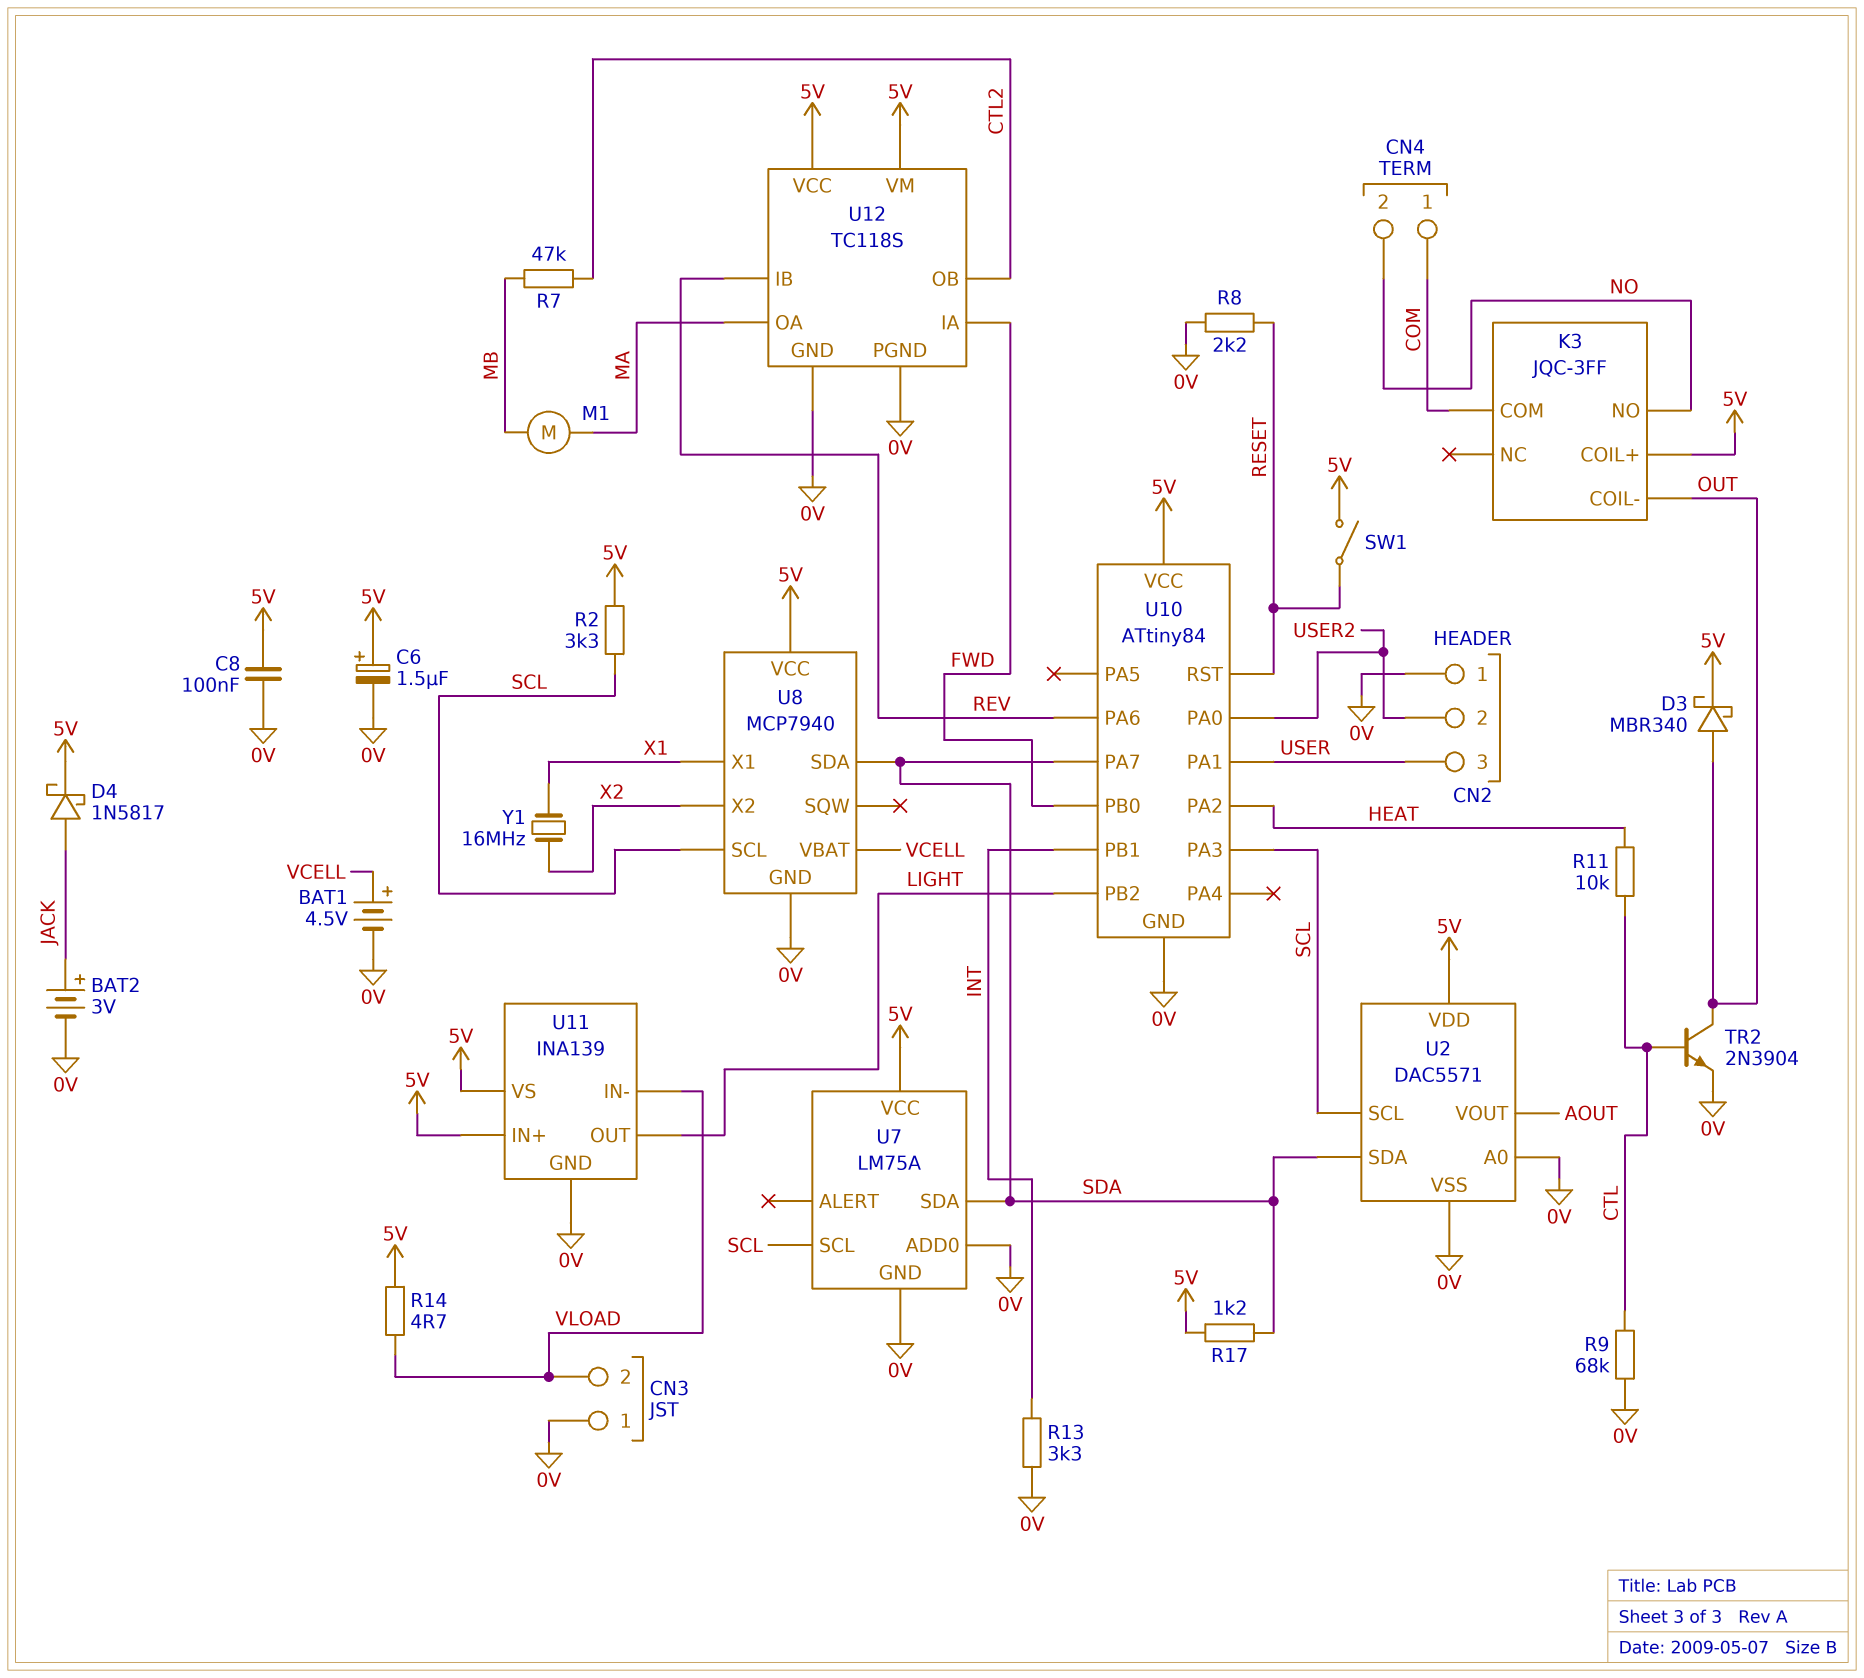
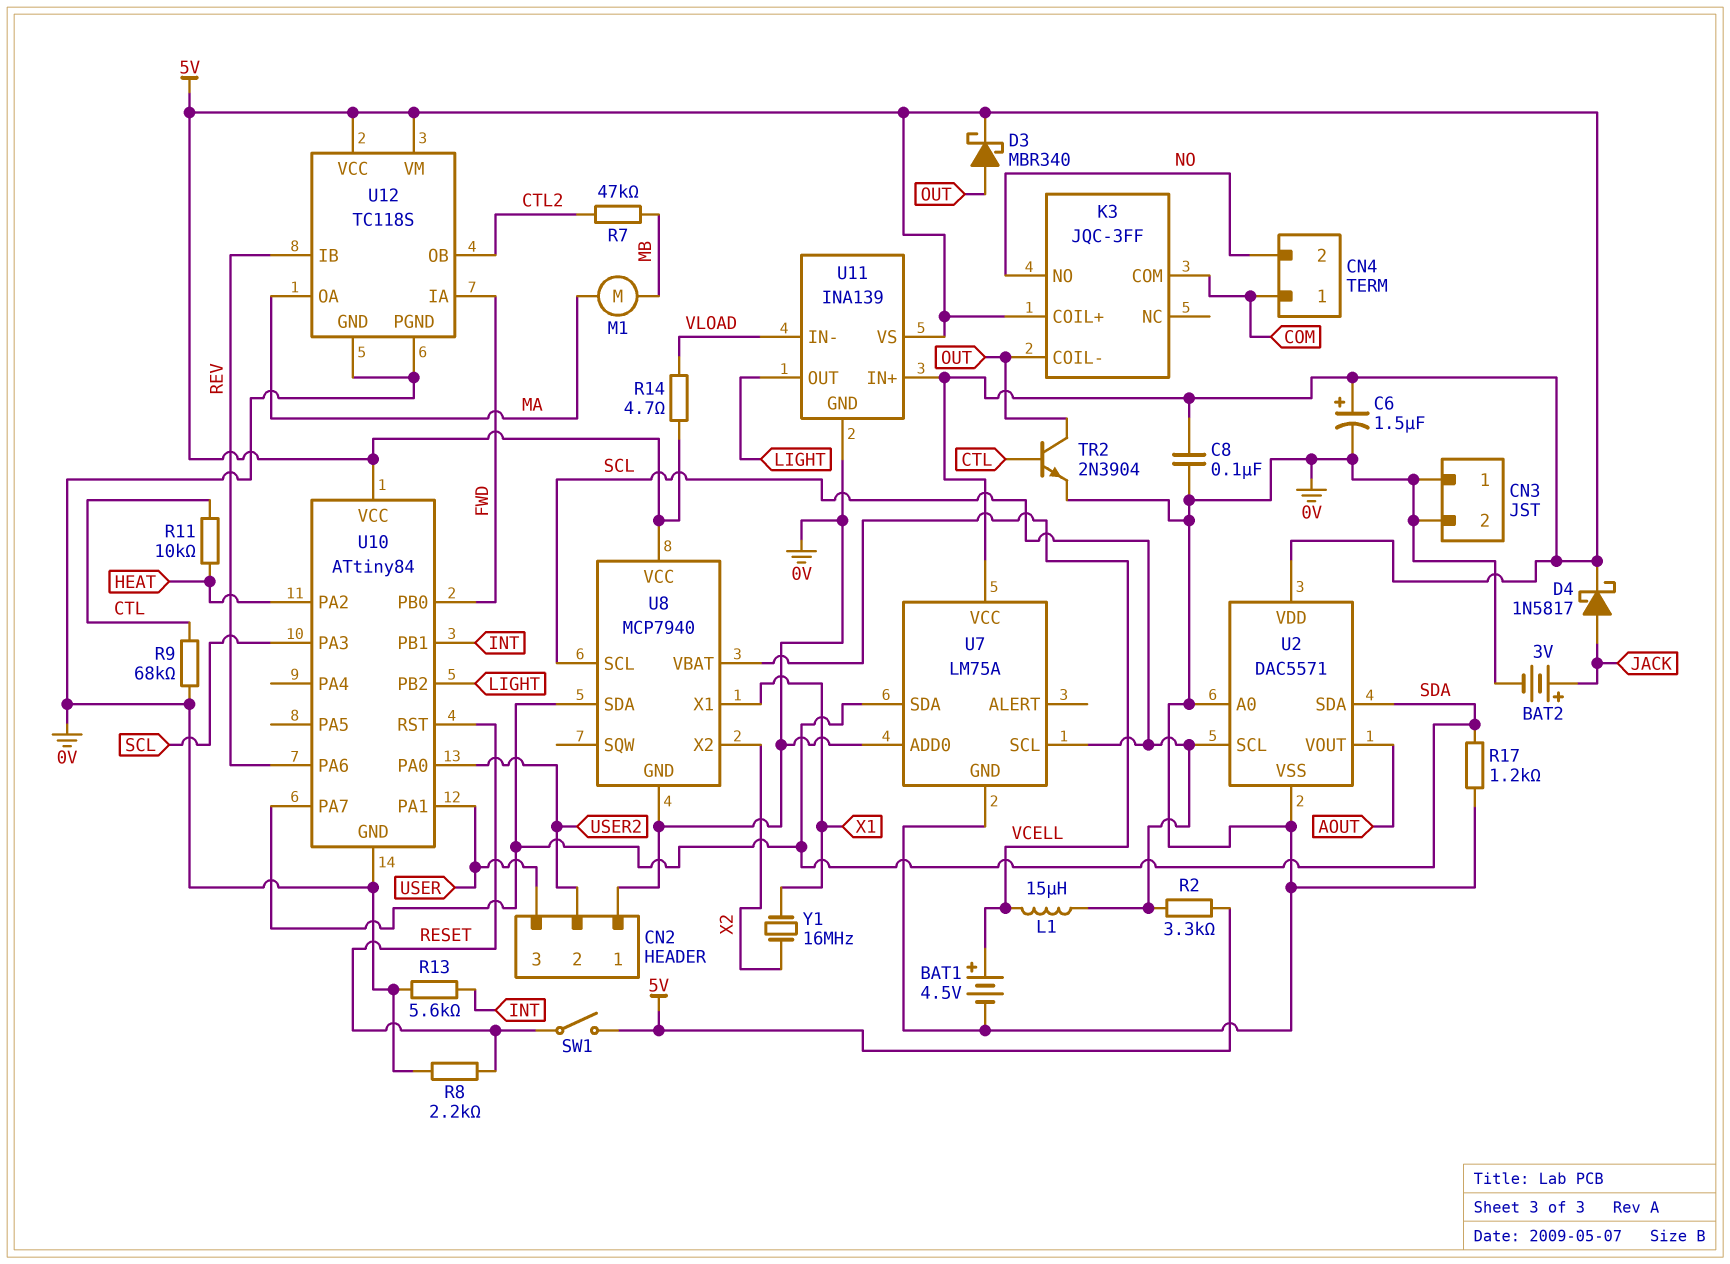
CN3 pin 2: VLOAD -> 0V
L1: none -> 15uH (SCL, VCELL)
R13: 3.3k (0V, INT) -> 5.6k (0V, INT)
R17: 1.2k (5V, SDA) -> 1.2k (0V, SDA)

